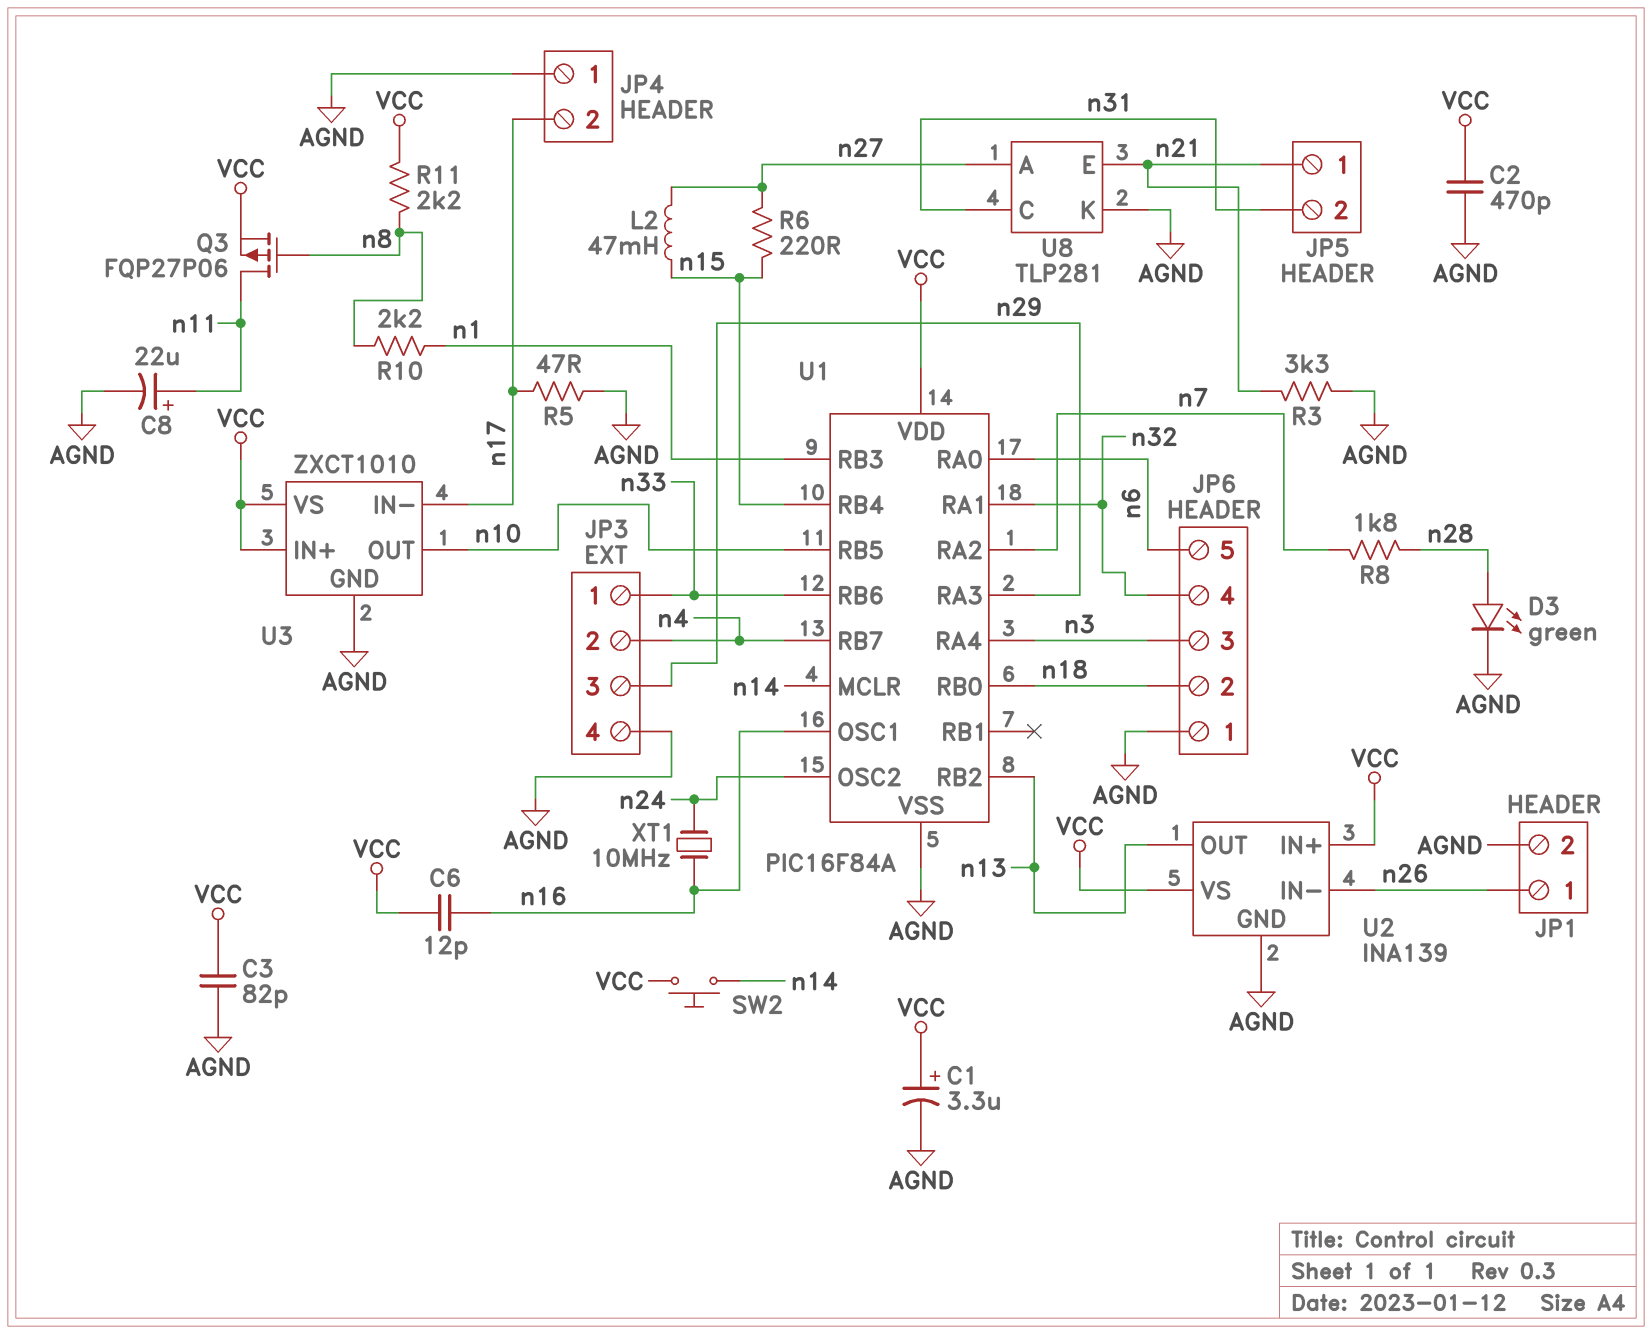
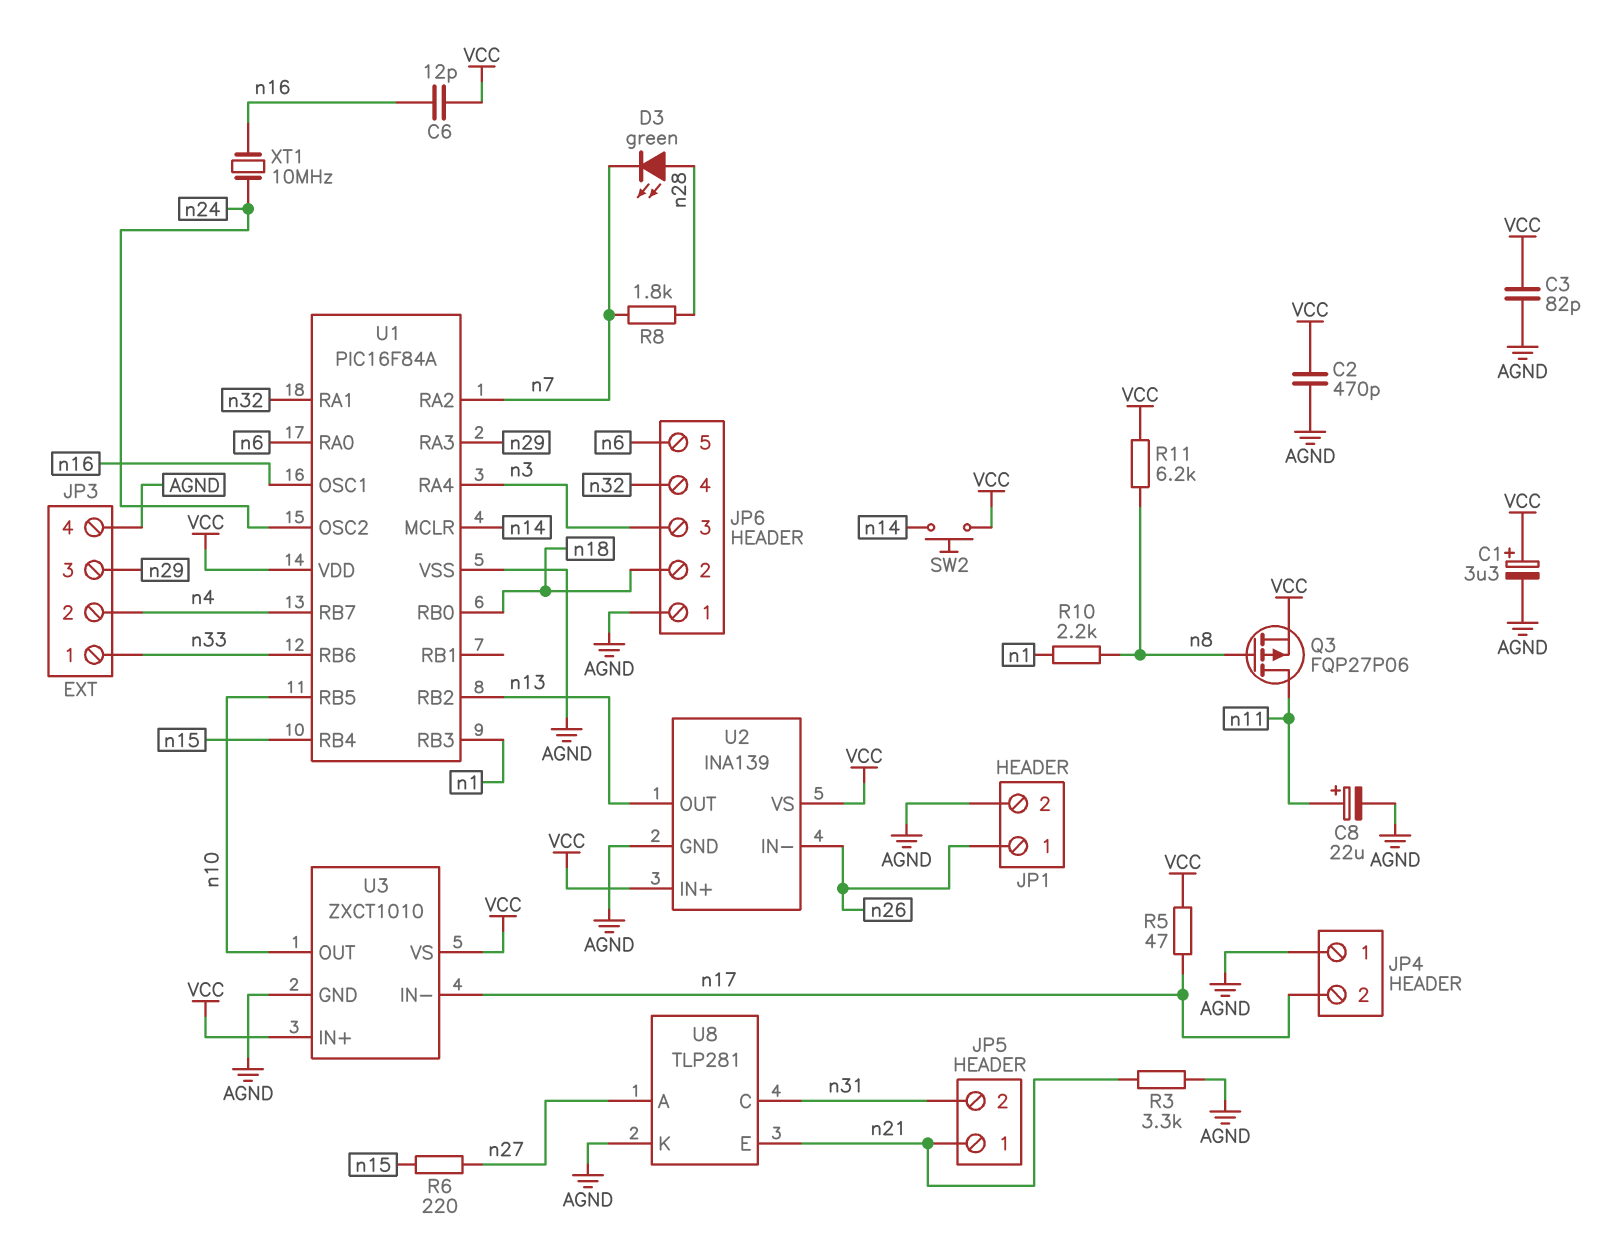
D3: LED green (A n28, K AGND) -> LED green (A n28, K n7)
L2: 47mH (n15, n27) -> none
R5: 47 (AGND, n17) -> 47 (VCC, n17)
R11: 2.2k (VCC, n8) -> 6.2k (VCC, n8)

